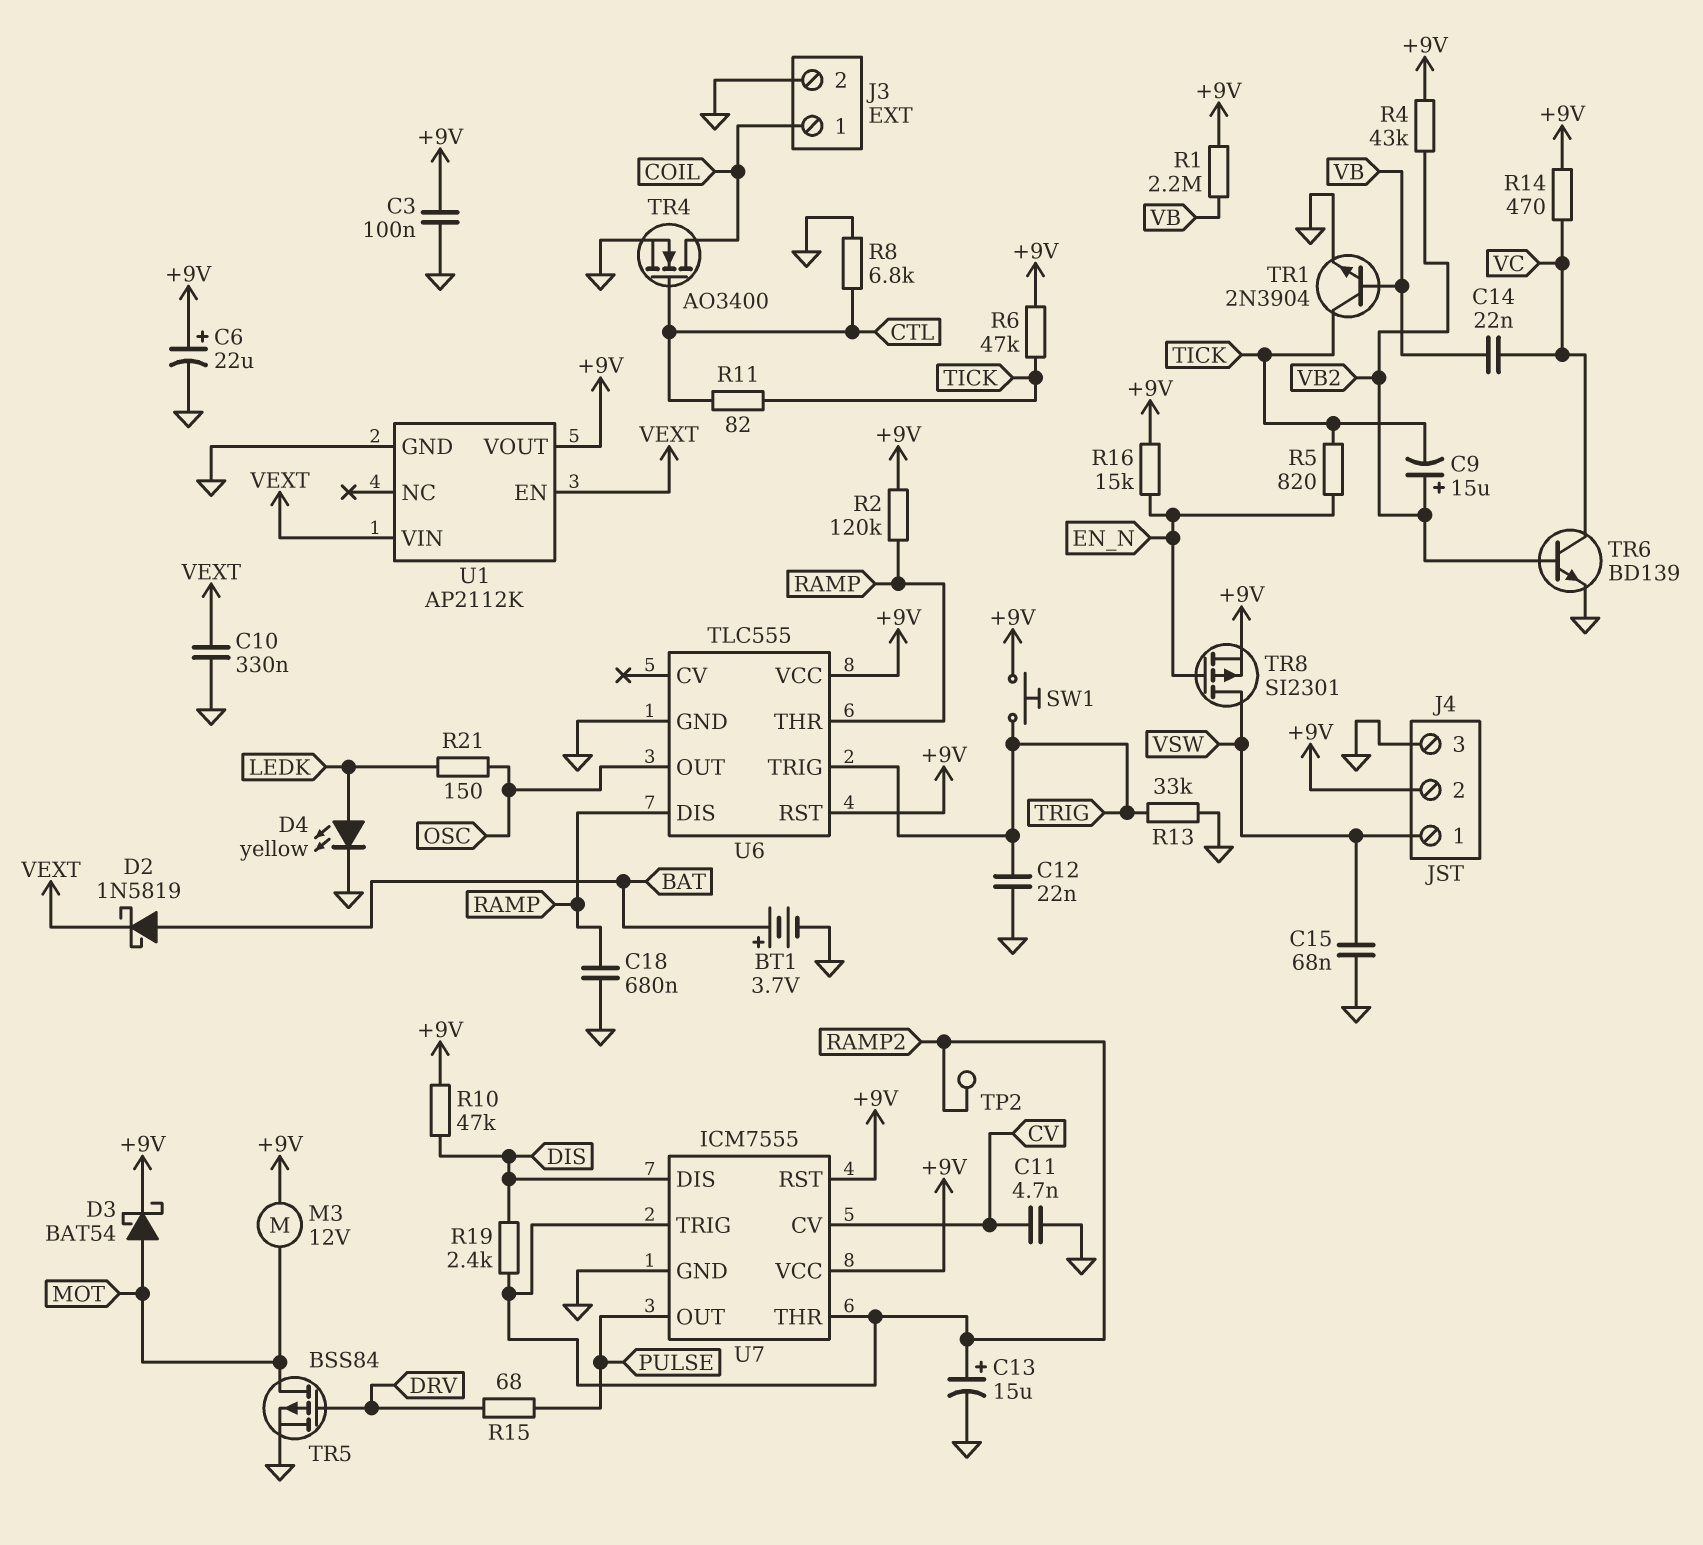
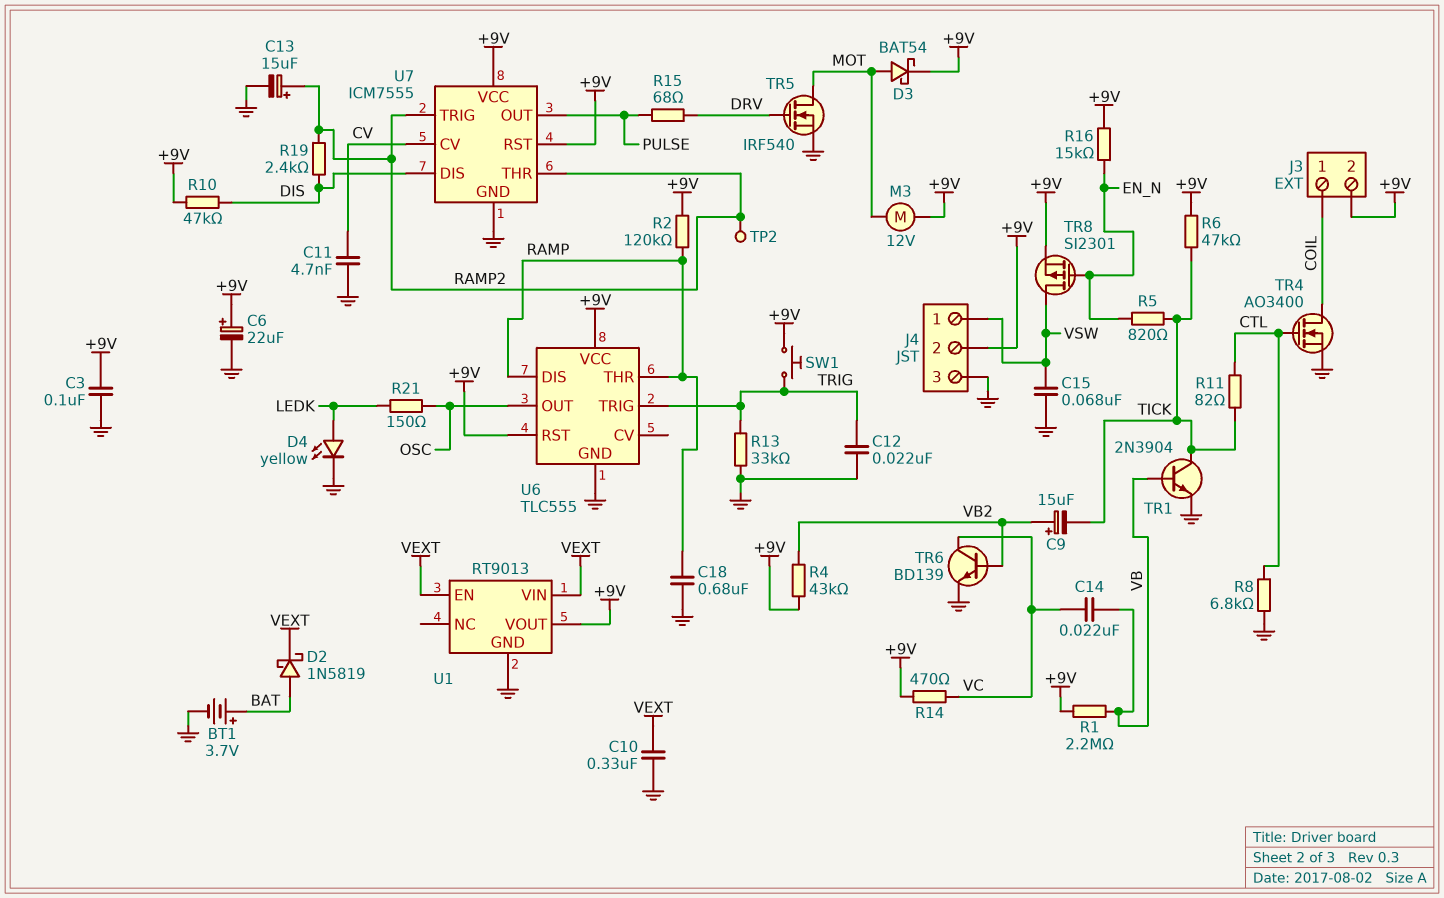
J3 pin 2: GND -> +9V
TR5: PMOS BSS84 (G DRV, D MOT, S GND) -> NMOS IRF540 (G DRV, D MOT, S GND)
U1: AP2112K -> RT9013

